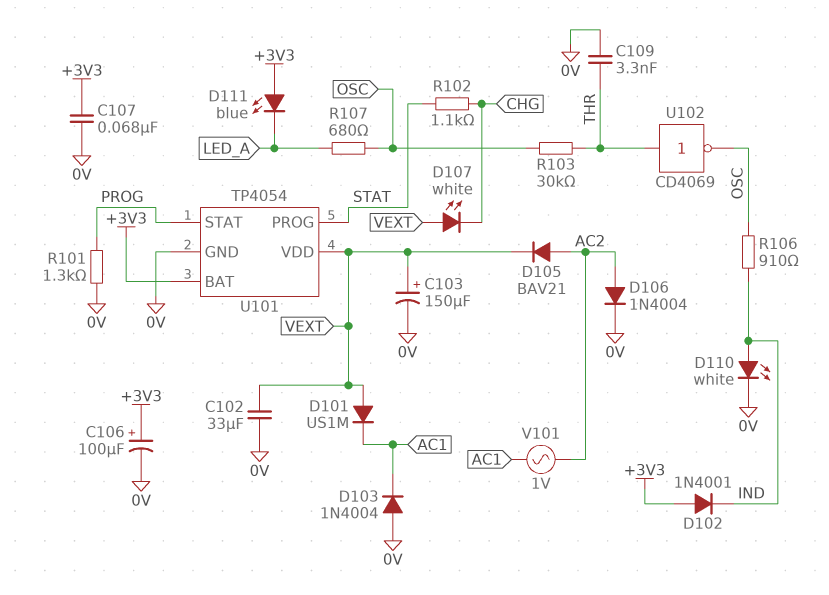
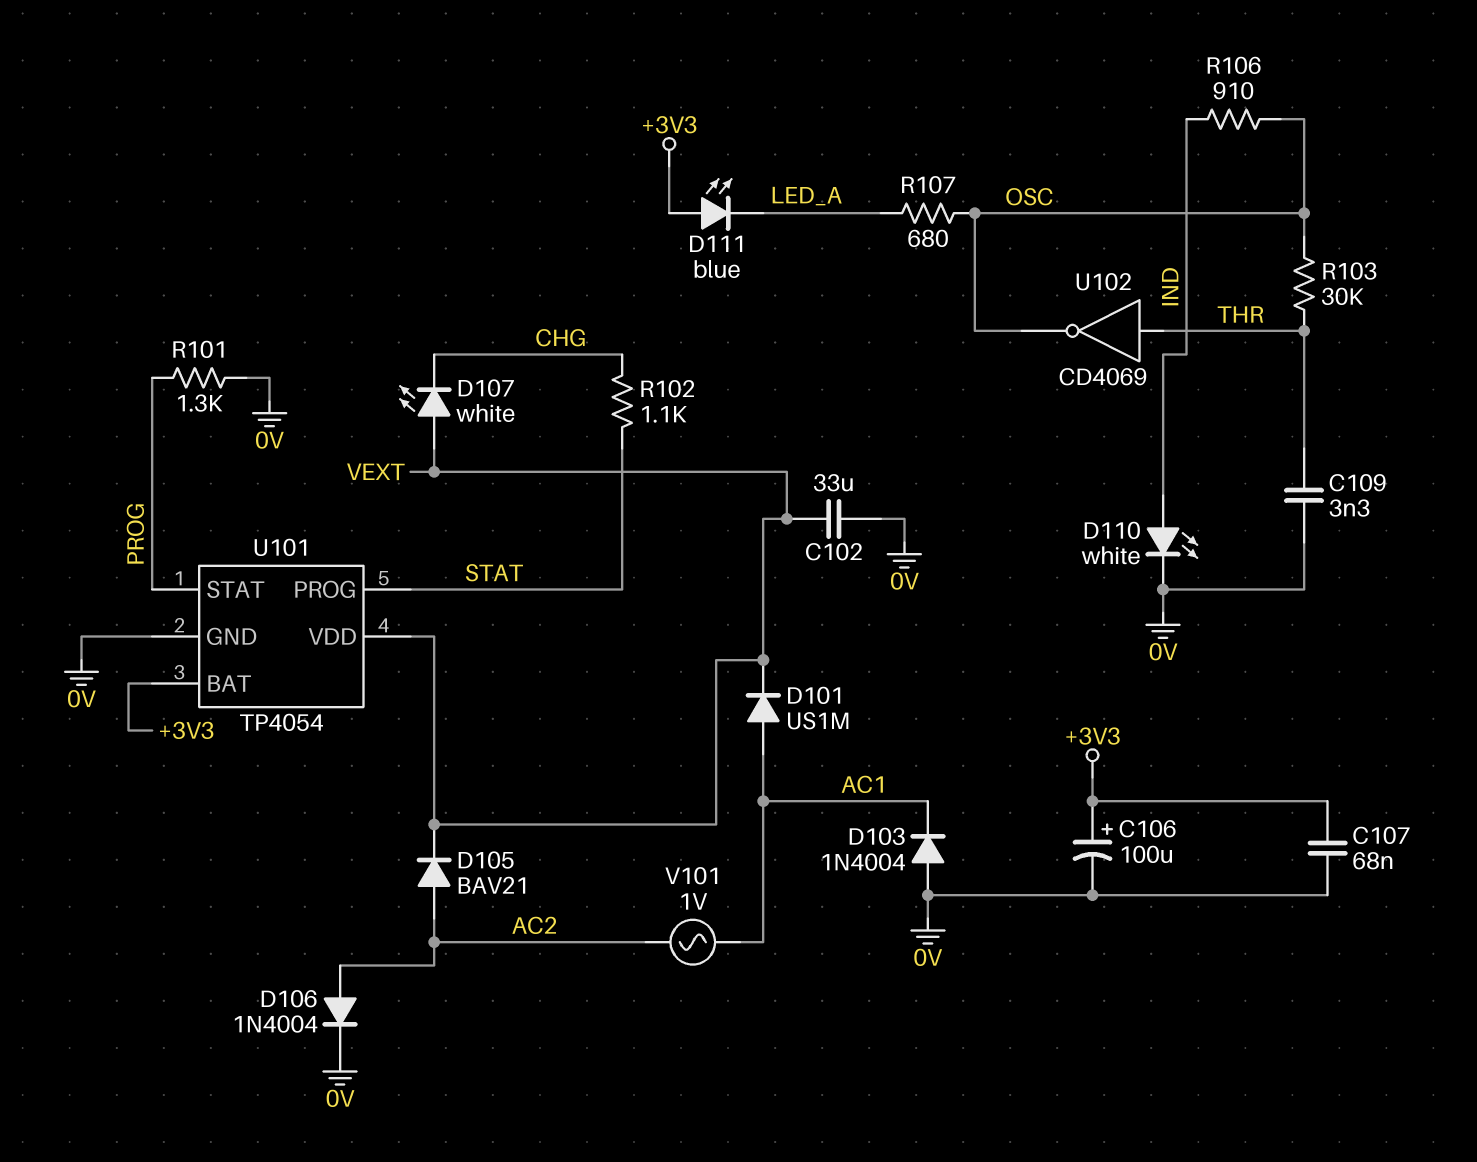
C103: 150uF (plus VEXT, minus 0V) -> none
D101: diode US1M (A VEXT, K AC1) -> diode US1M (A AC1, K VEXT)
D102: diode 1N4001 (A +3V3, K IND) -> none

